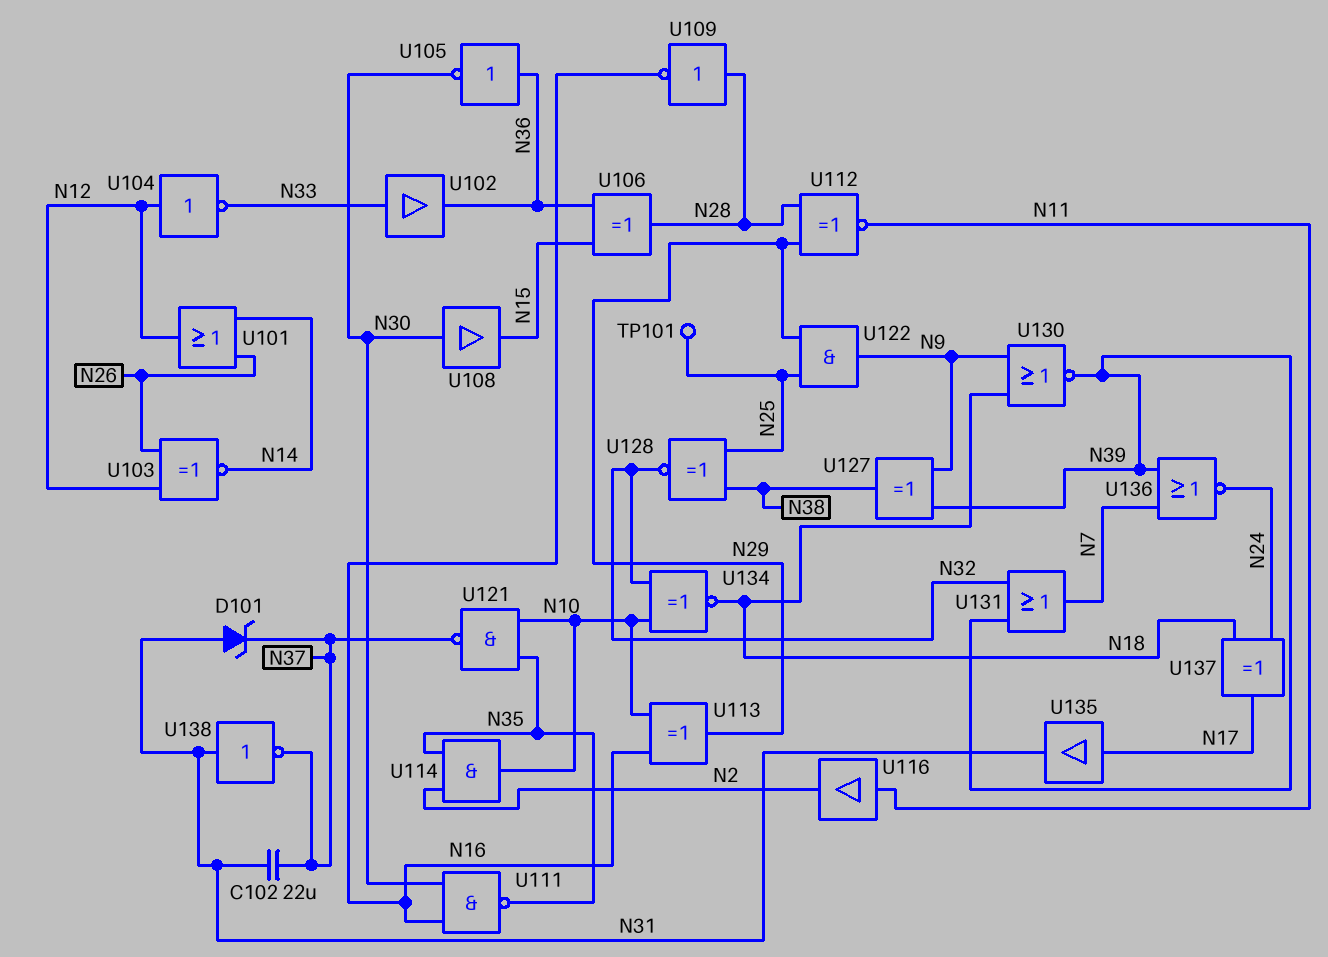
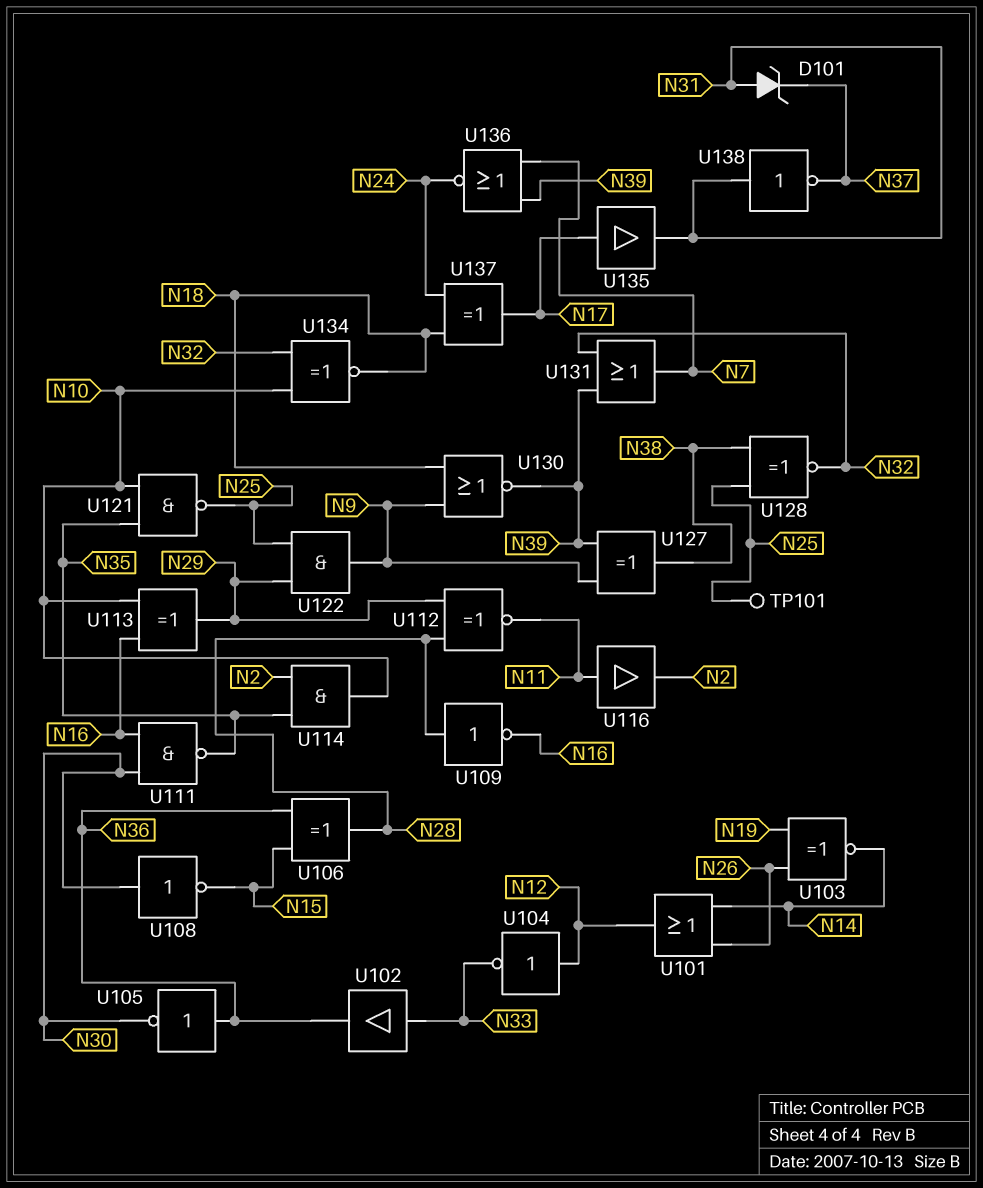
C102: 22uF (N31, N37) -> none
U103: XNOR (in N12, in N26, out N14) -> XNOR (in N19, in N26, out N14)
U108: buffer (in N30, out N15) -> NOT (in N30, out N15)
U121: NAND (in N10, in N35, out N37) -> NAND (in N10, in N35, out N25)

